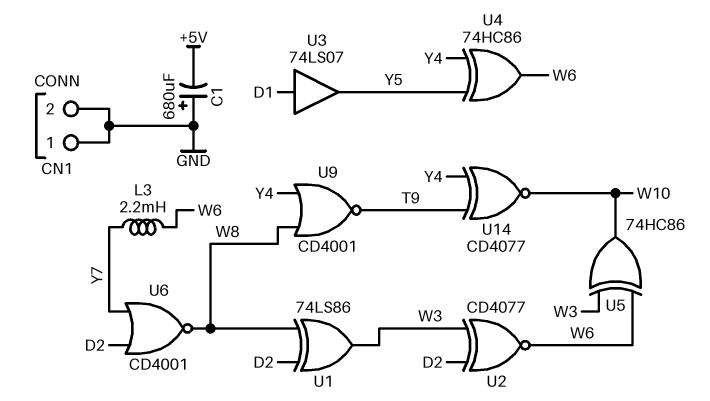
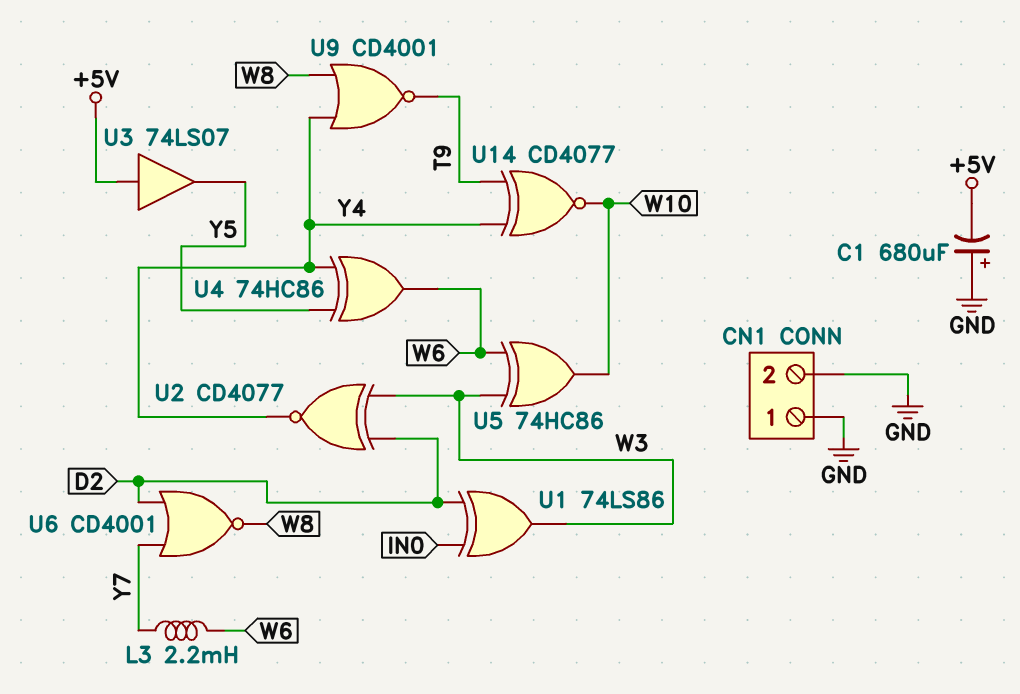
U1: XOR 74LS86 (in D2, in W8, out W3) -> XOR 74LS86 (in D2, in IN0, out W3)
U2: XNOR CD4077 (in D2, in W3, out W6) -> XNOR CD4077 (in D2, in W3, out Y4)
U3: buffer 74LS07 (in D1, out Y5) -> buffer 74LS07 (in +5V, out Y5)

